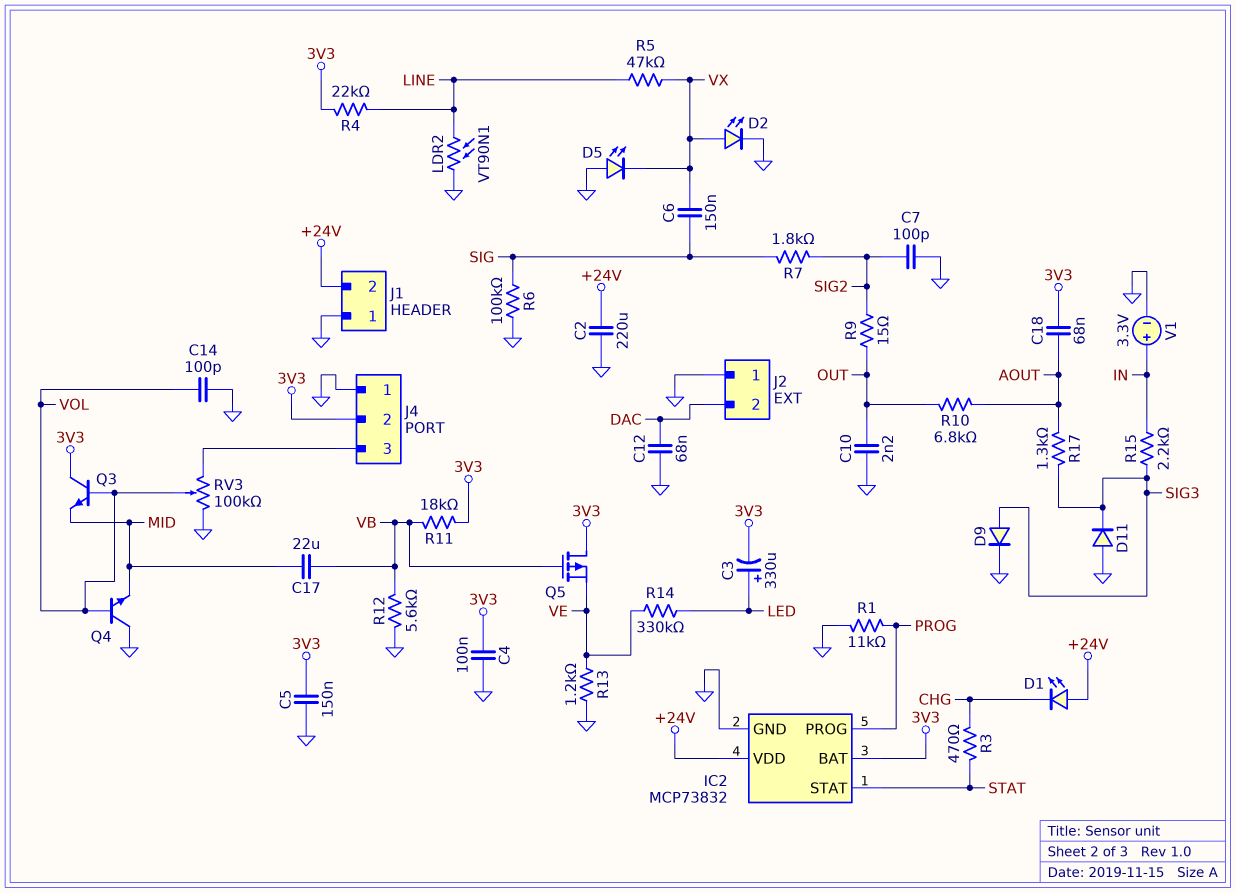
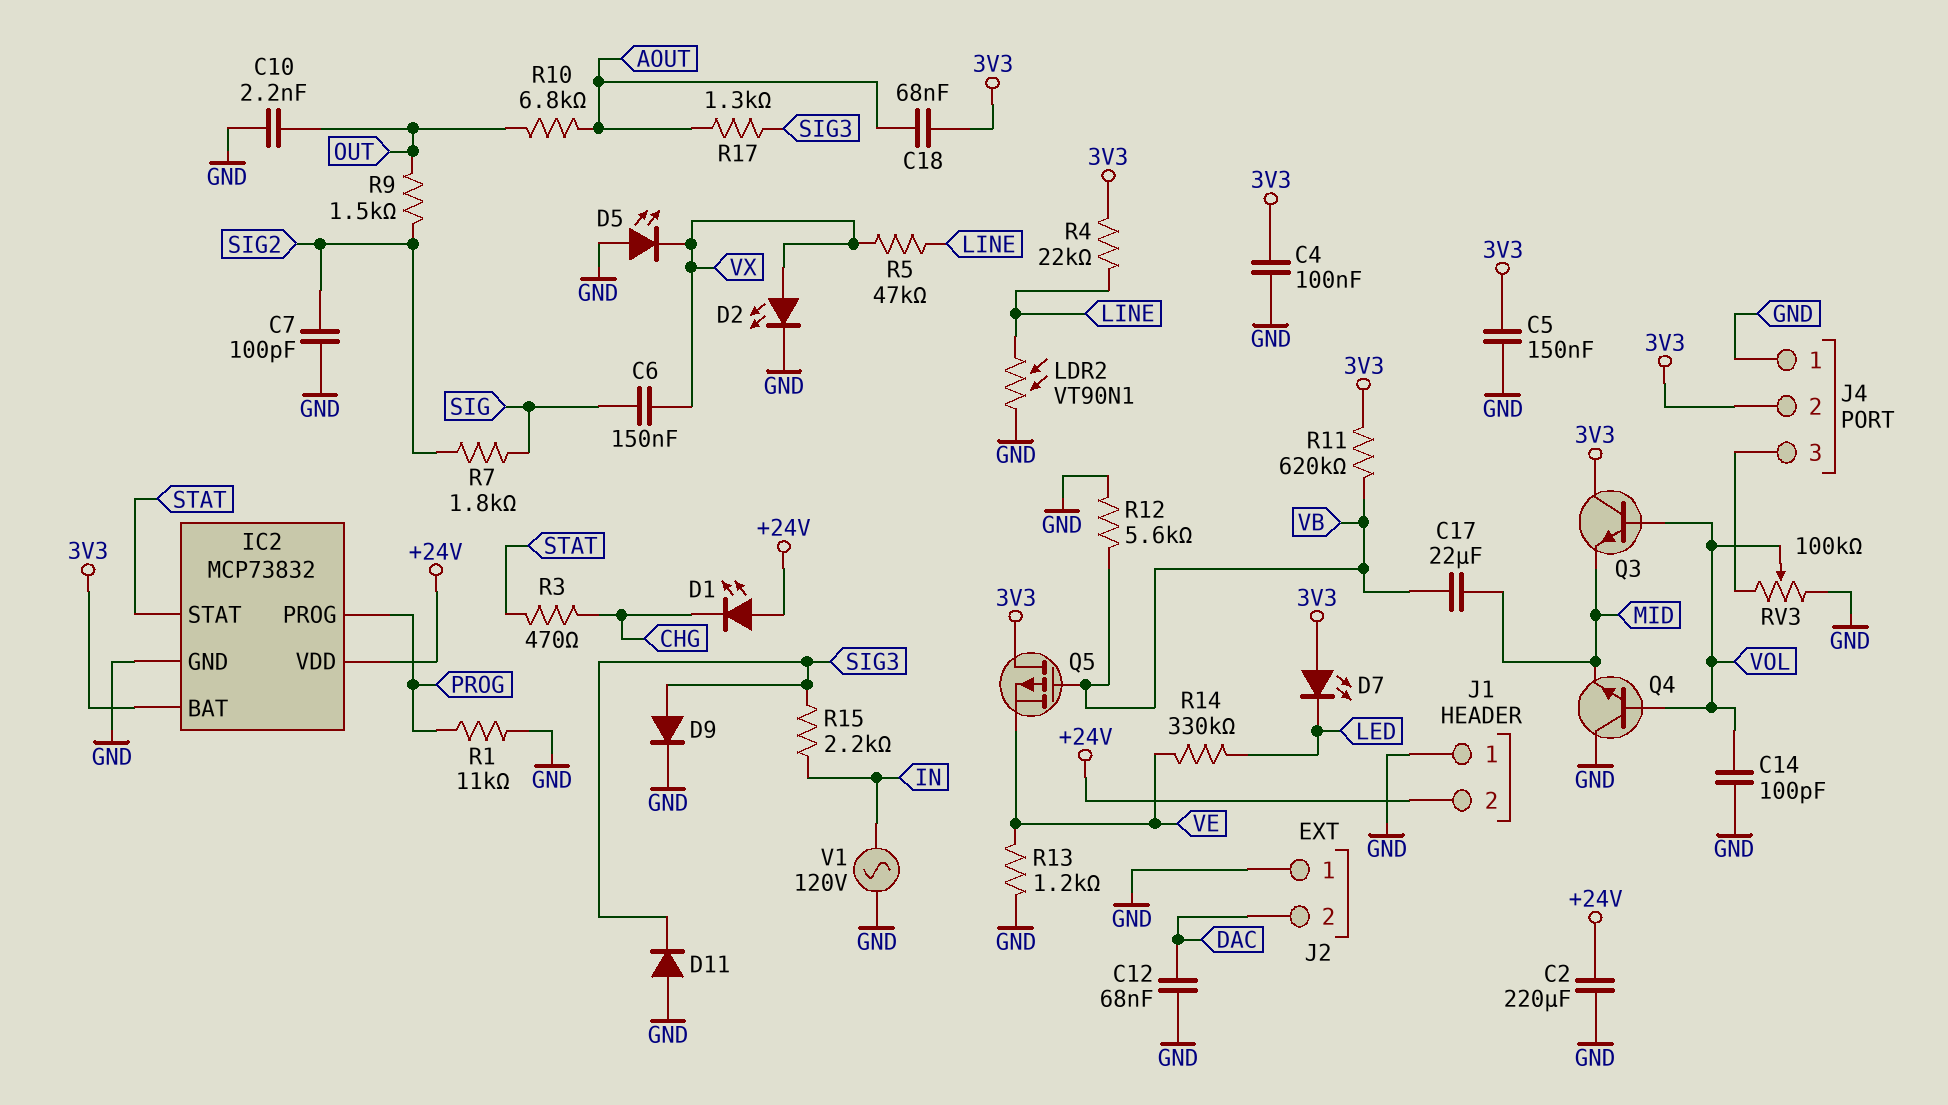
C3: 330uF (plus LED, minus 3V3) -> none
D7: none -> LED (A 3V3, K LED)
R6: 100k (GND, SIG) -> none
R9: 15 (OUT, SIG2) -> 1.5k (OUT, SIG2)
R11: 18k (3V3, VB) -> 620k (3V3, VB)
V1: 3.3V (plus IN, minus GND) -> AC 120V (GND, IN)

